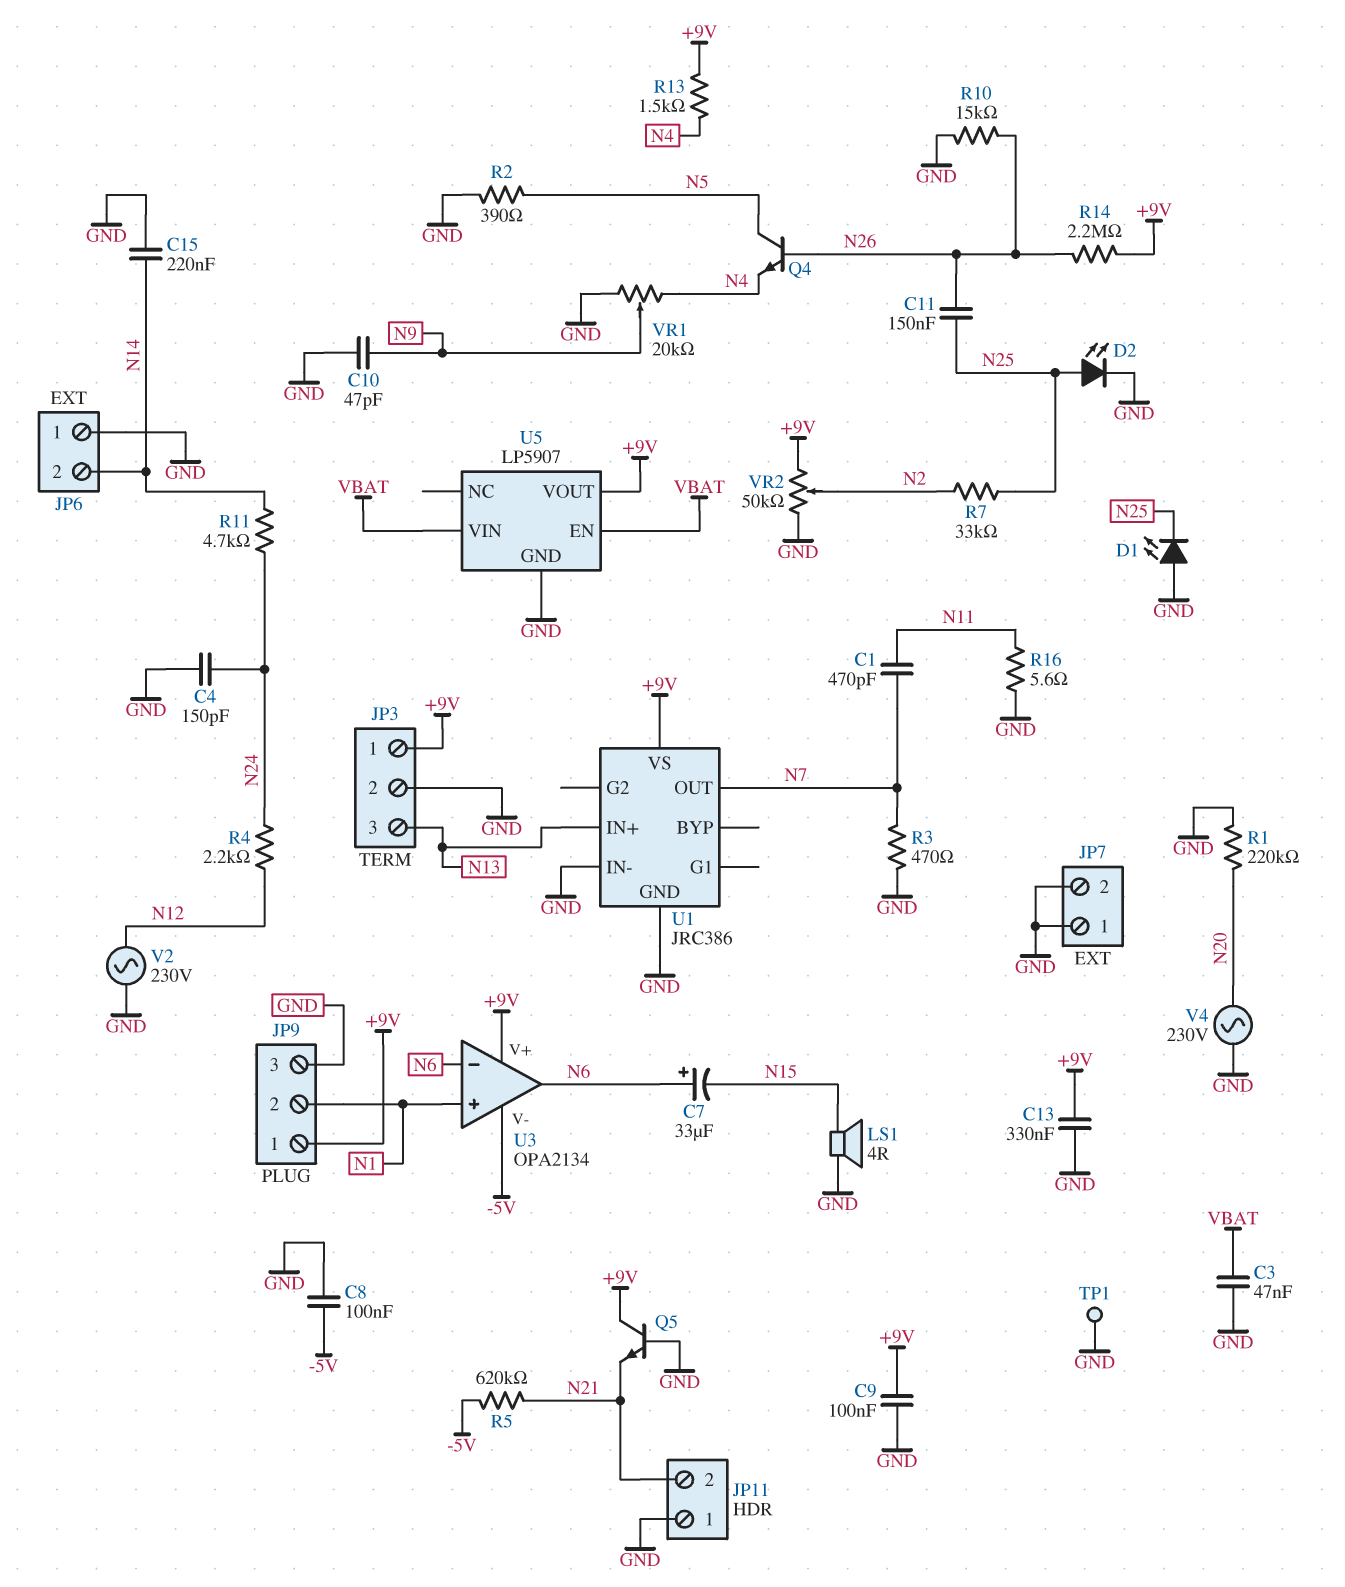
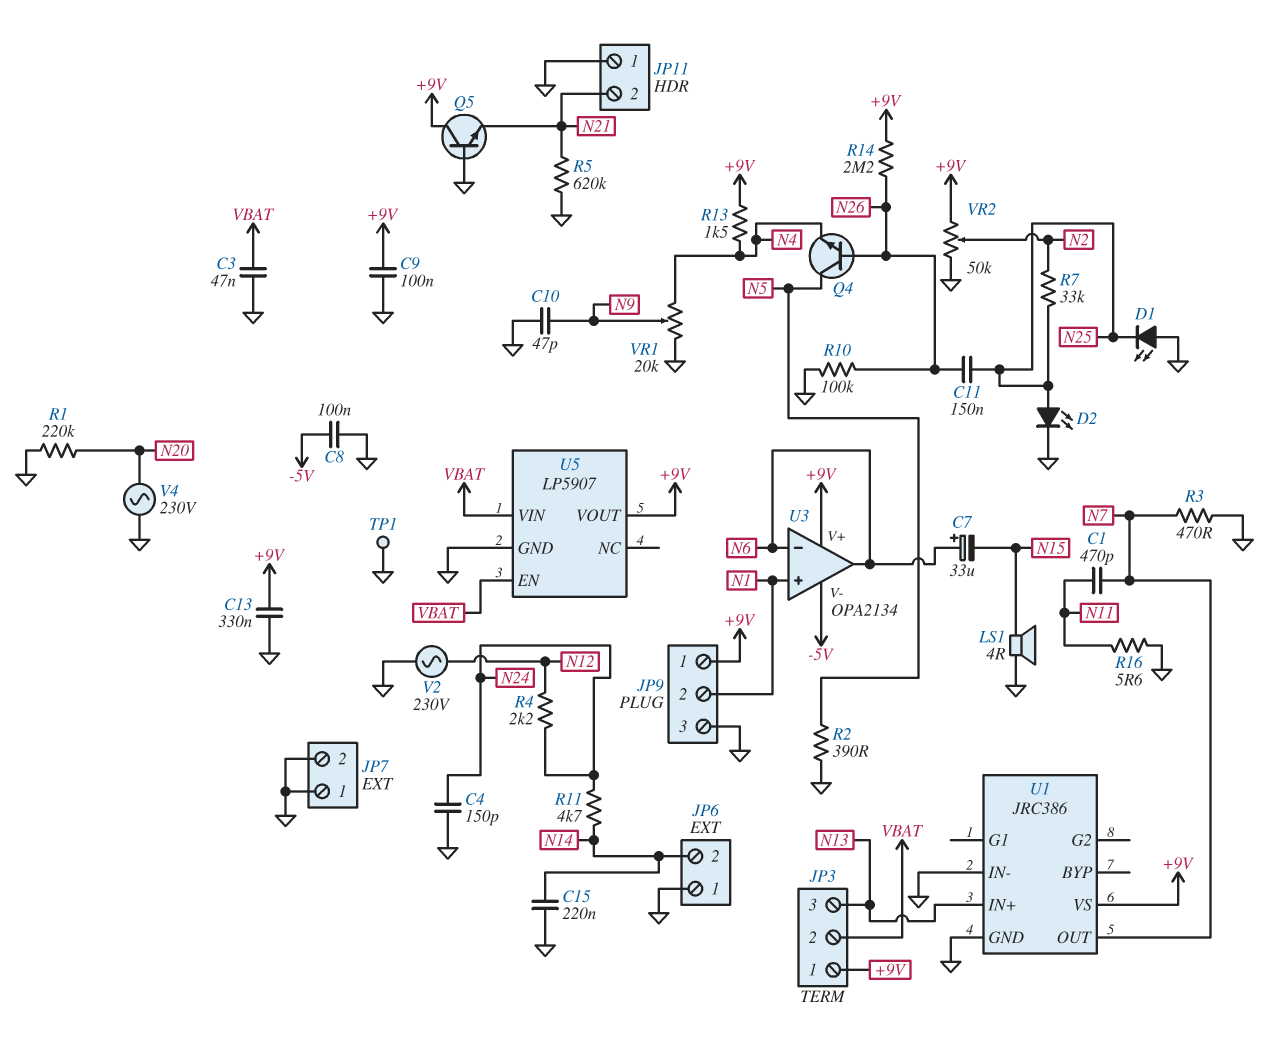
JP3 pin 2: GND -> VBAT
R5: 620k (-5V, N21) -> 620k (GND, N21)
R10: 15k (GND, N26) -> 100k (GND, N26)

